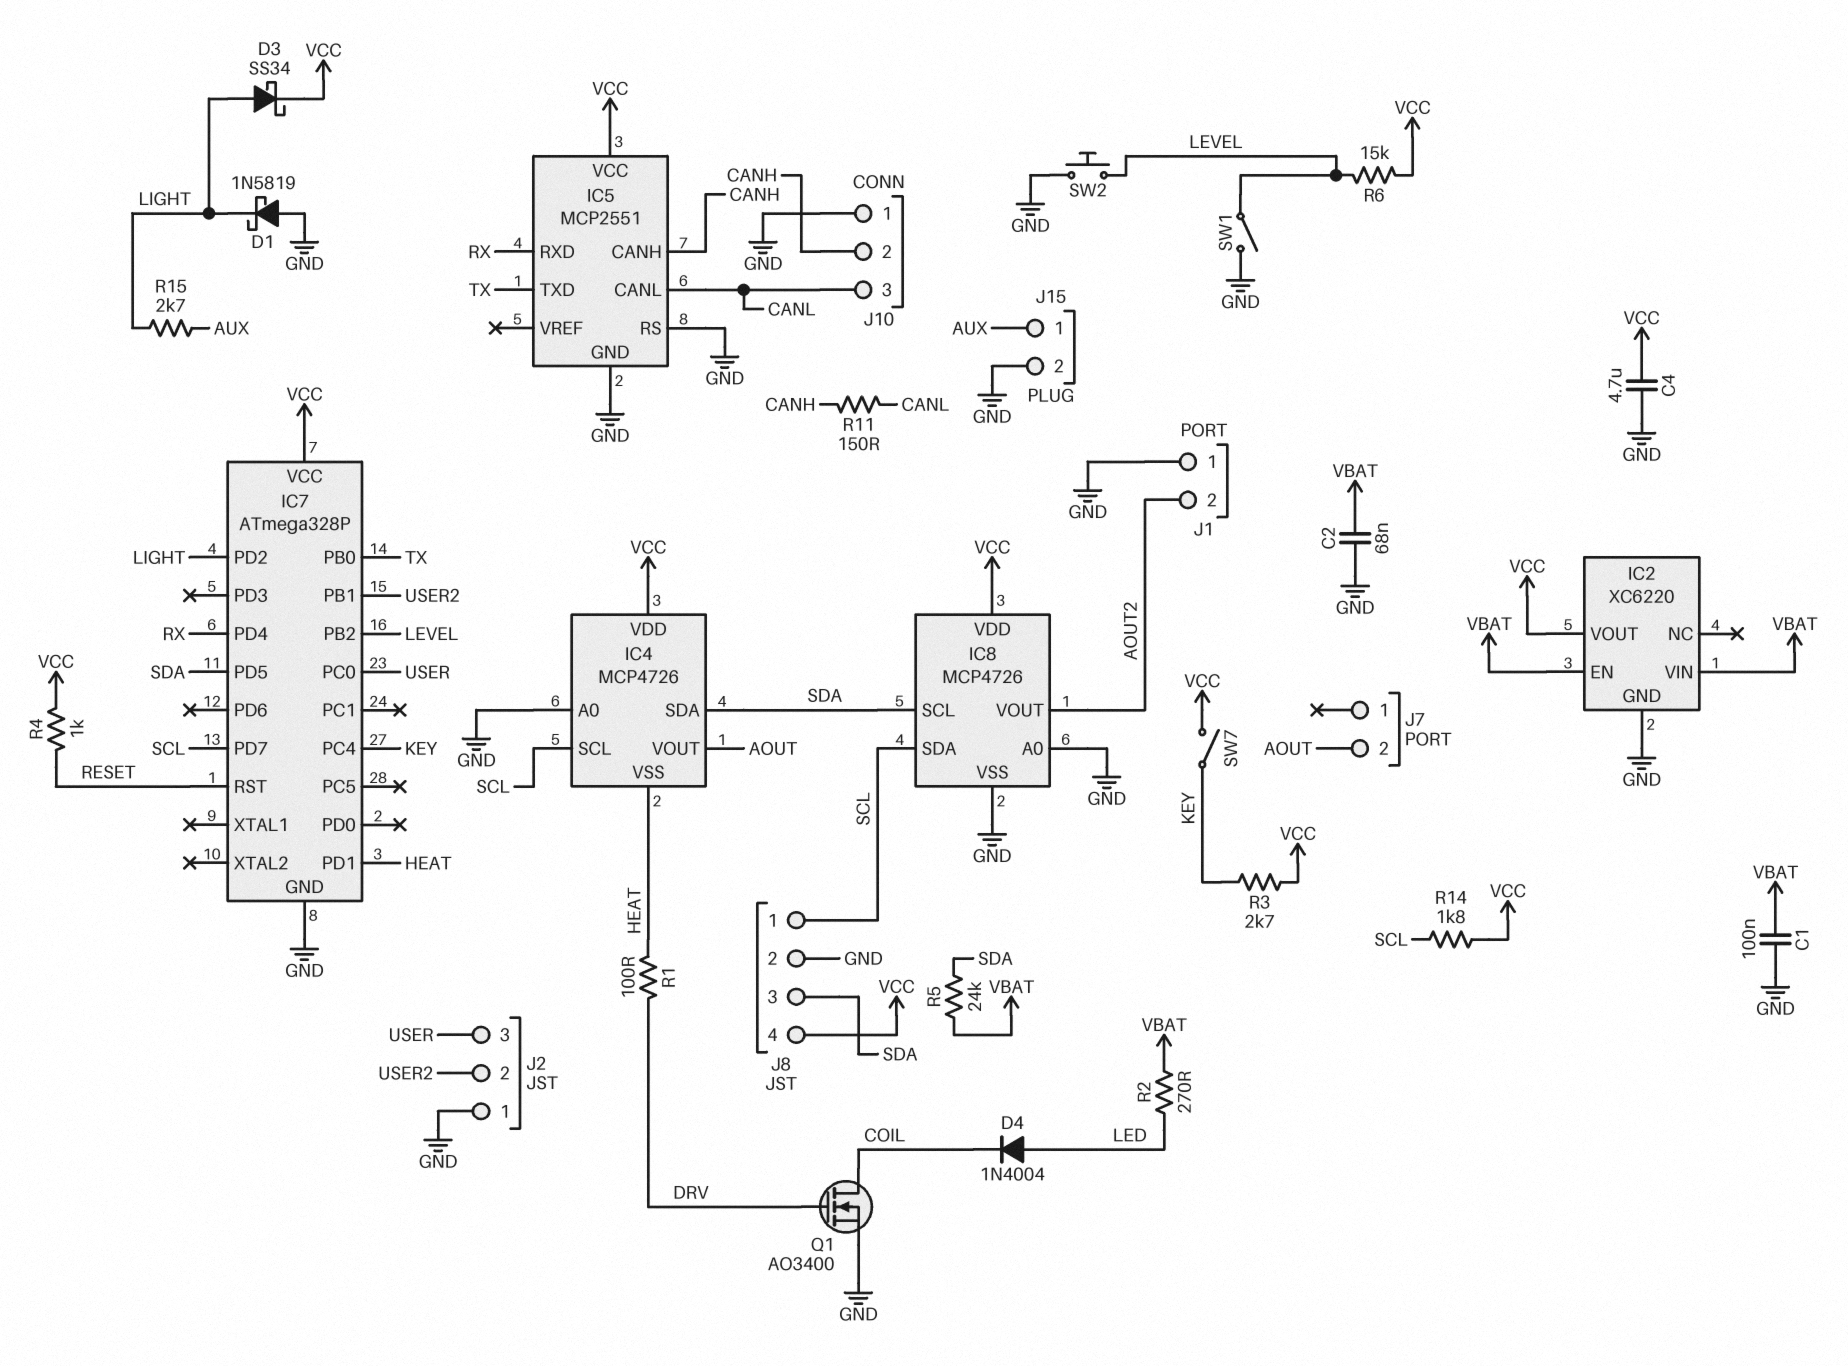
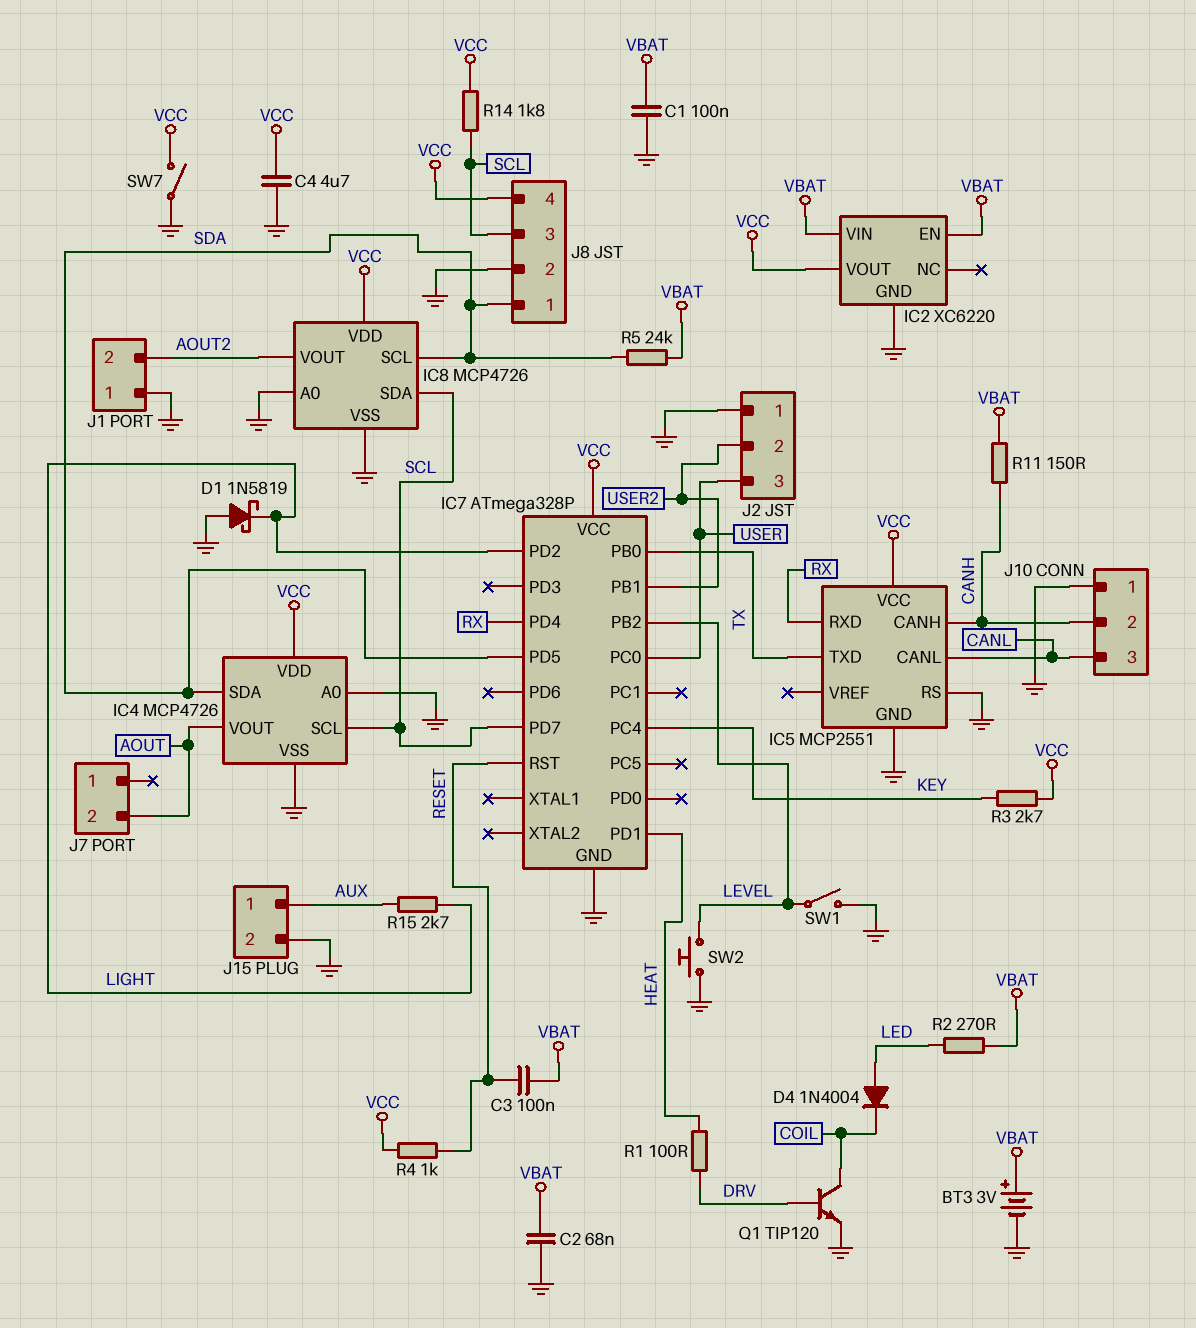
BT3: none -> 3V (plus VBAT, minus GND)
C3: none -> 100nF (RESET, VBAT)
D3: schottky SS34 (A LIGHT, K VCC) -> none
IC4 pin VSS: HEAT -> GND
J8 pin 1: SCL -> SDA
J8 pin 3: SDA -> SCL
Q1: NMOS AO3400 (G DRV, D COIL, S GND) -> NPN TIP120 (B DRV, C COIL, E GND)
R6: 15k (LEVEL, VCC) -> none
R11: 150 (CANH, CANL) -> 150 (CANH, VBAT)
SW7: switch (KEY, VCC) -> switch (GND, VCC)

